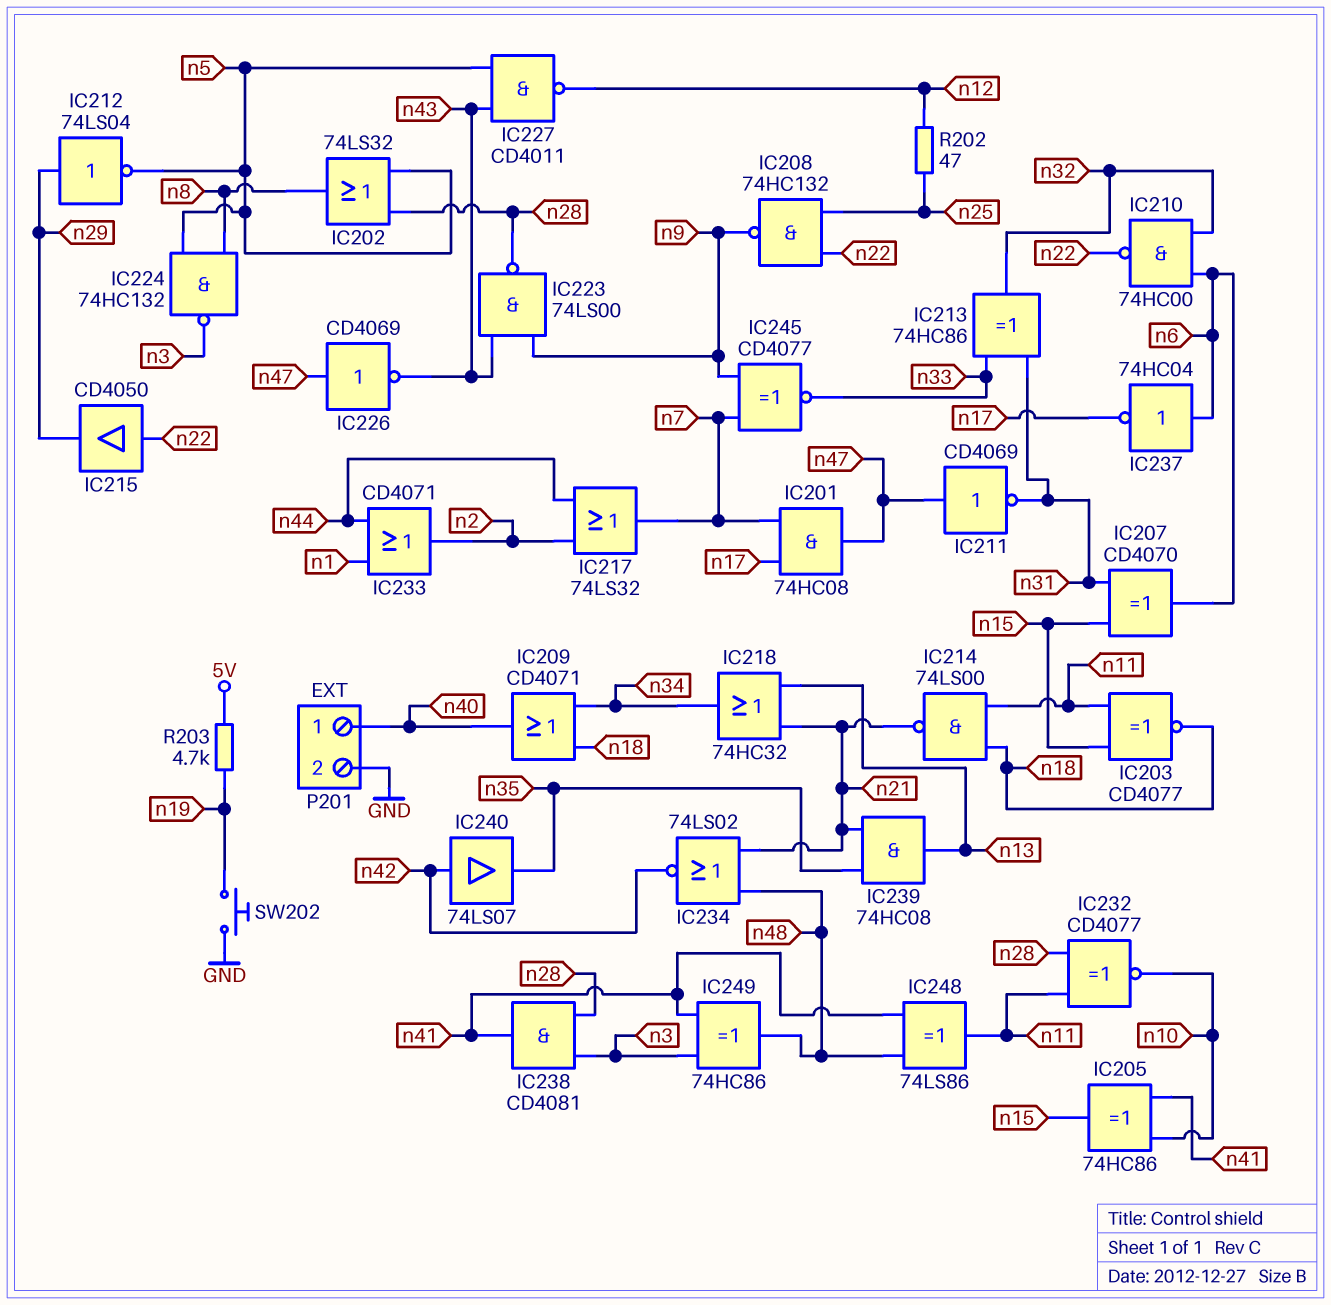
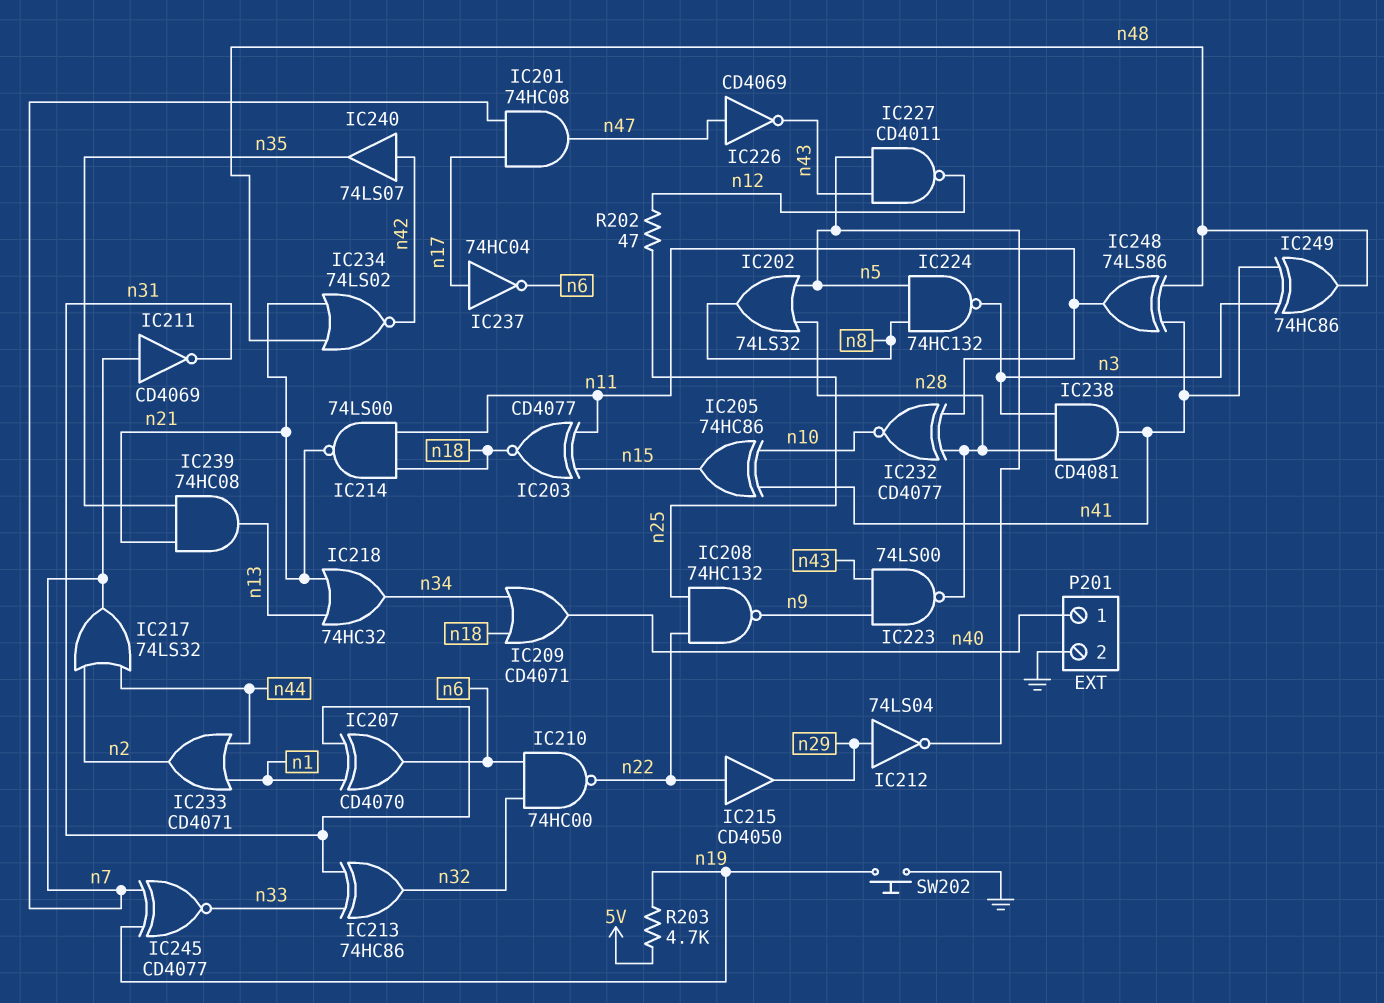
IC207: XOR CD4070 (in n15, in n31, out n6) -> XOR CD4070 (in n1, in n31, out n6)
IC211: NOT CD4069 (in n47, out n31) -> NOT CD4069 (in n7, out n31)
IC237: NOT 74HC04 (in n6, out n17) -> NOT 74HC04 (in n17, out n6)
IC245: XNOR CD4077 (in n7, in n9, out n33) -> XNOR CD4077 (in n7, in n19, out n33)

